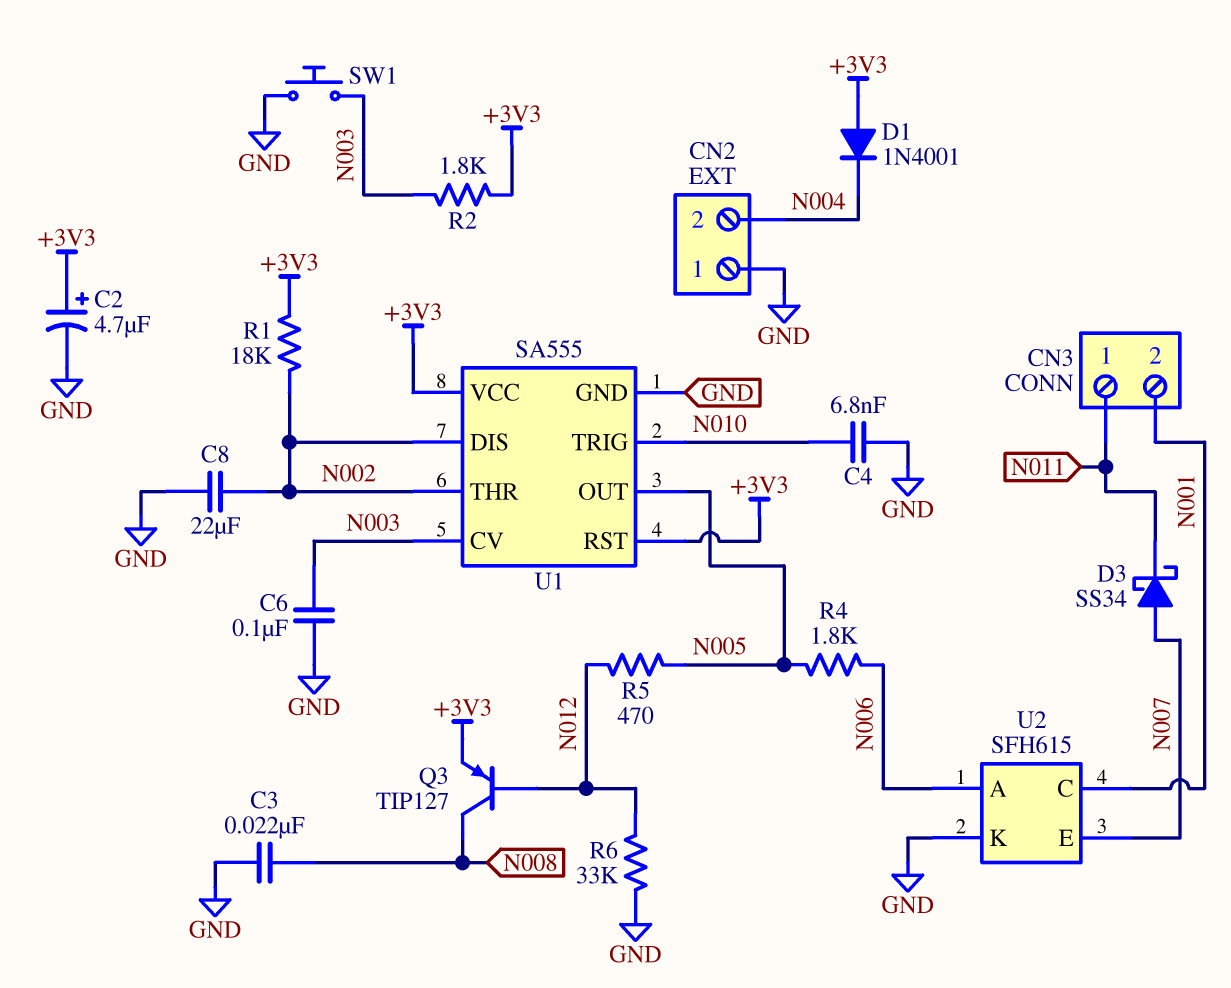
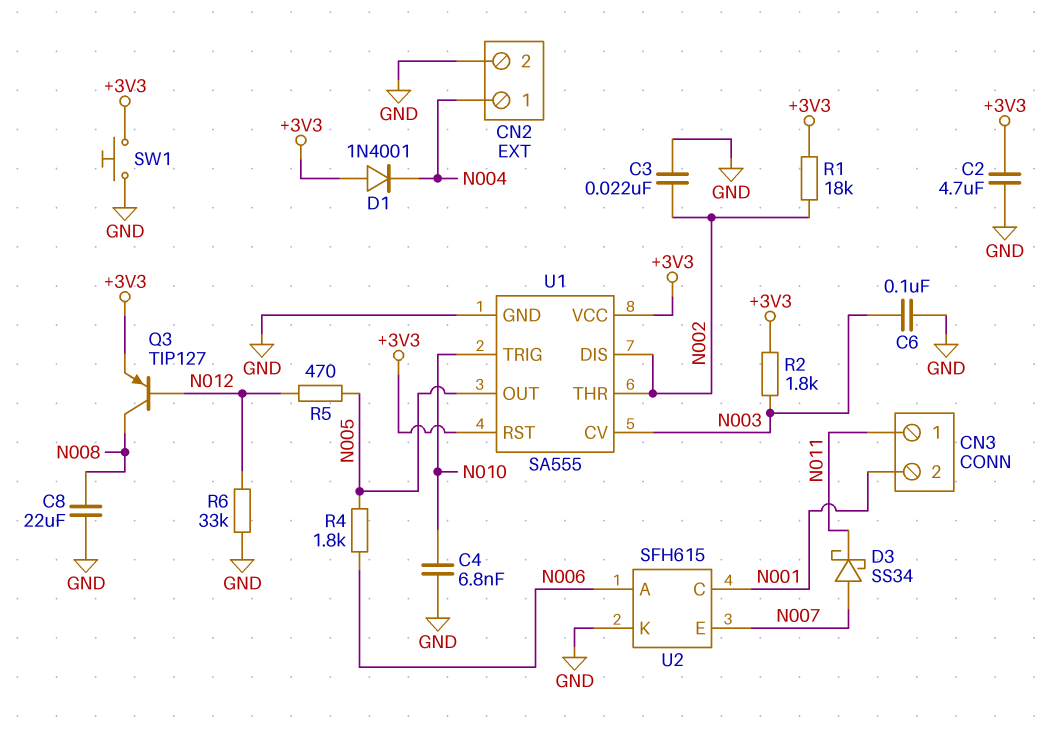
C2: 4.7uF (plus +3V3, minus GND) -> 4.7uF (+3V3, GND)
C3: 22nF (GND, N008) -> 22nF (GND, N002)
C8: 22uF (GND, N002) -> 22uF (GND, N008)
CN2 pin 1: GND -> N004
CN2 pin 2: N004 -> GND
SW1: button (GND, N003) -> button (+3V3, GND)

